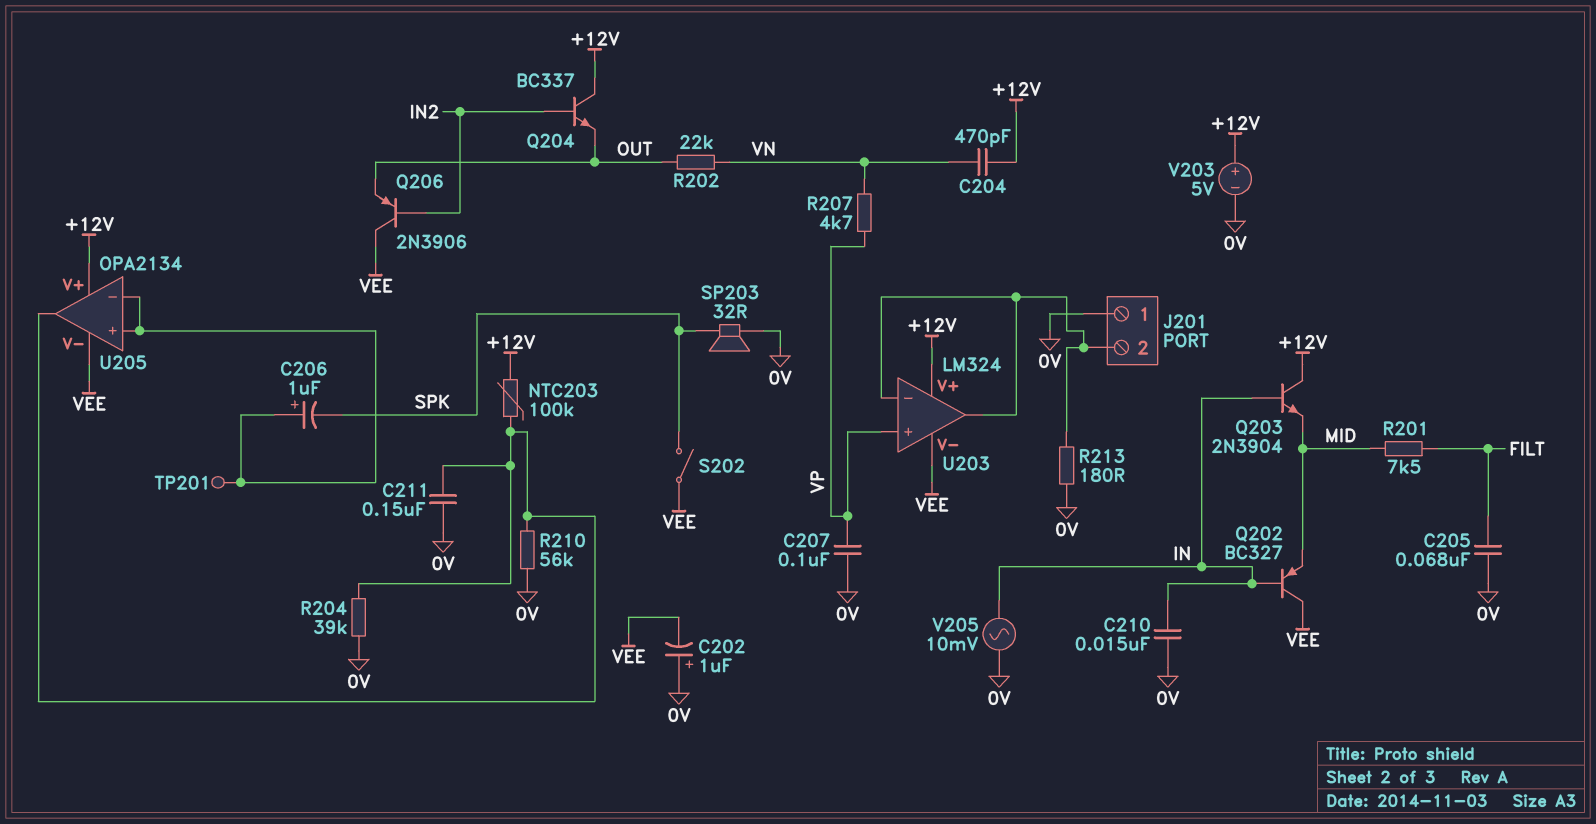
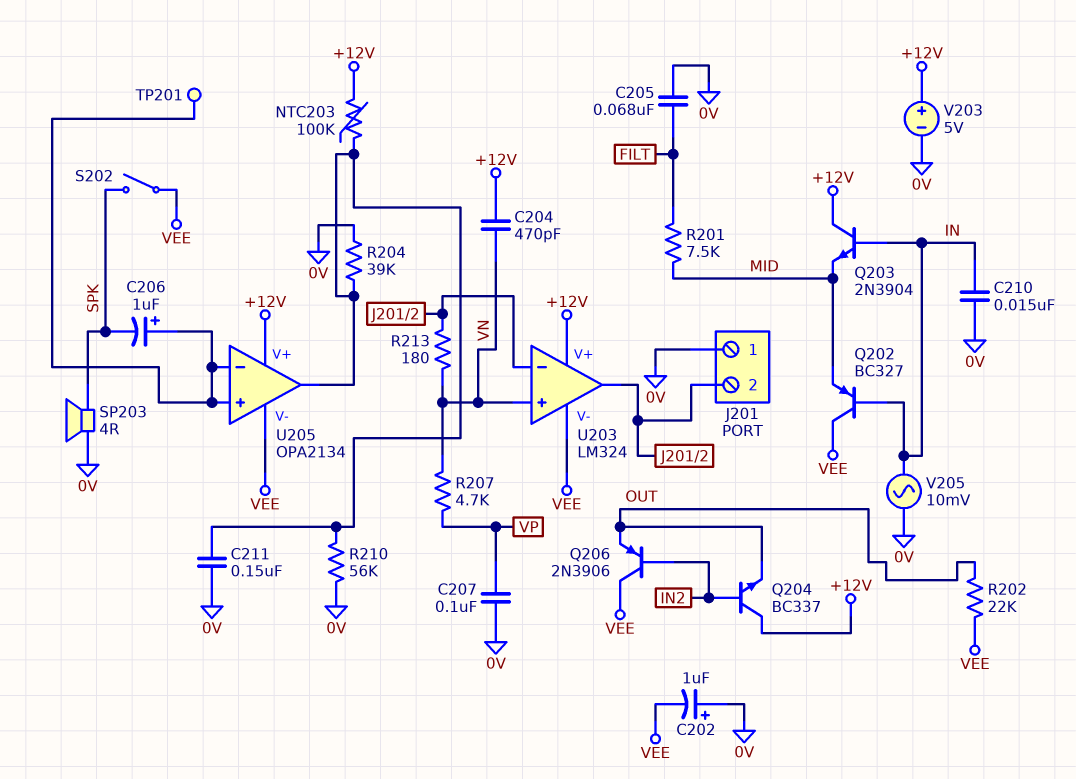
R202: 22k (OUT, VN) -> 22k (OUT, VEE)
R213: 180 (0V, J201/2) -> 180 (J201/2, VN)
SP203: speaker 32R (0V, SPK) -> speaker 4R (0V, SPK)
U203 pin in+: VP -> VN

